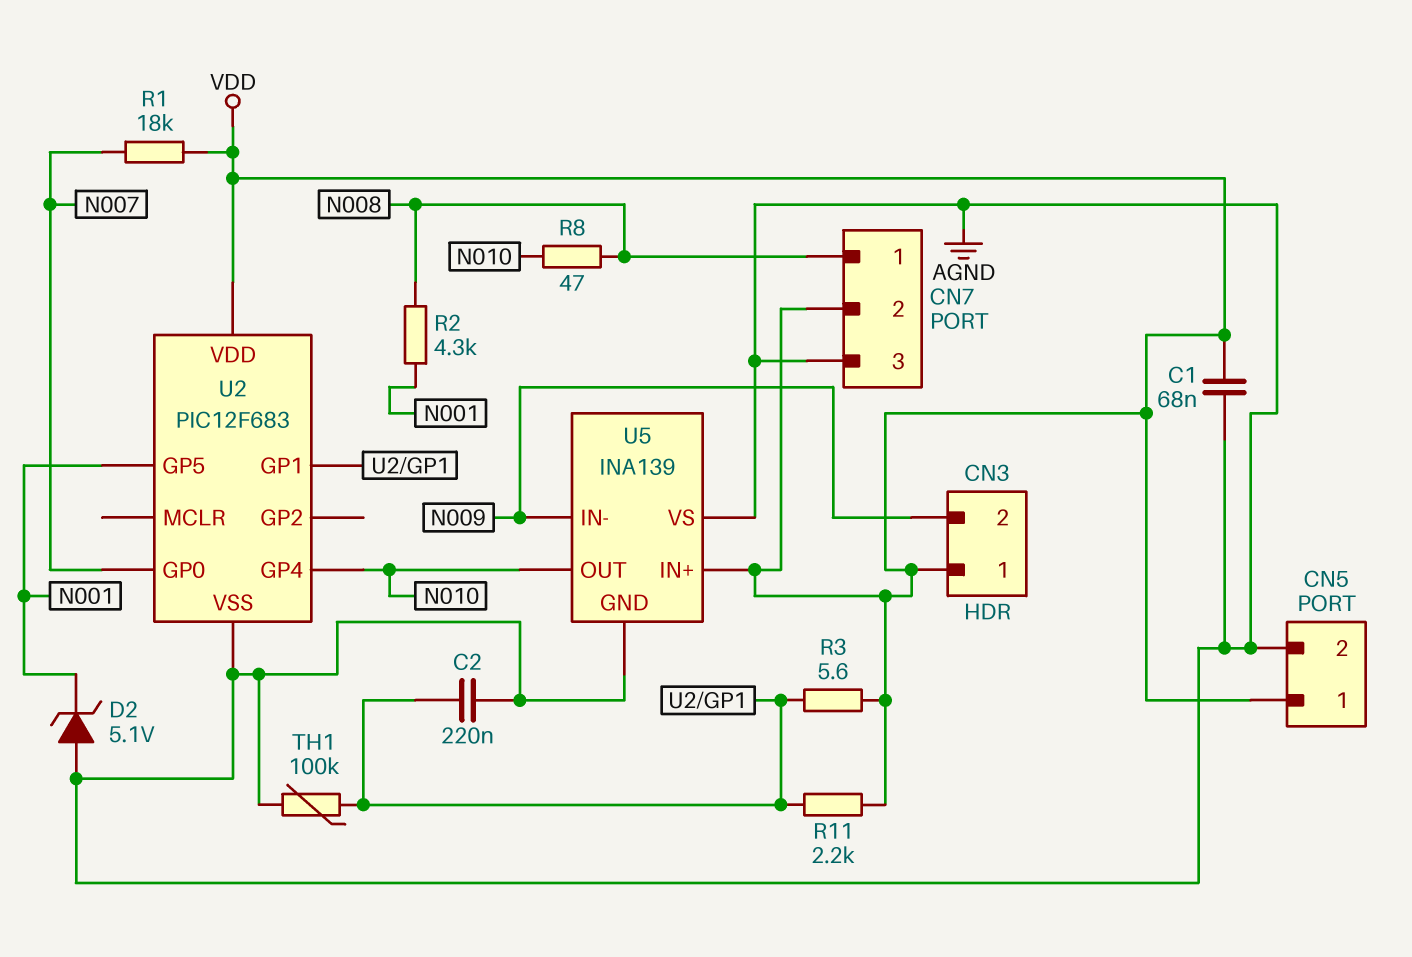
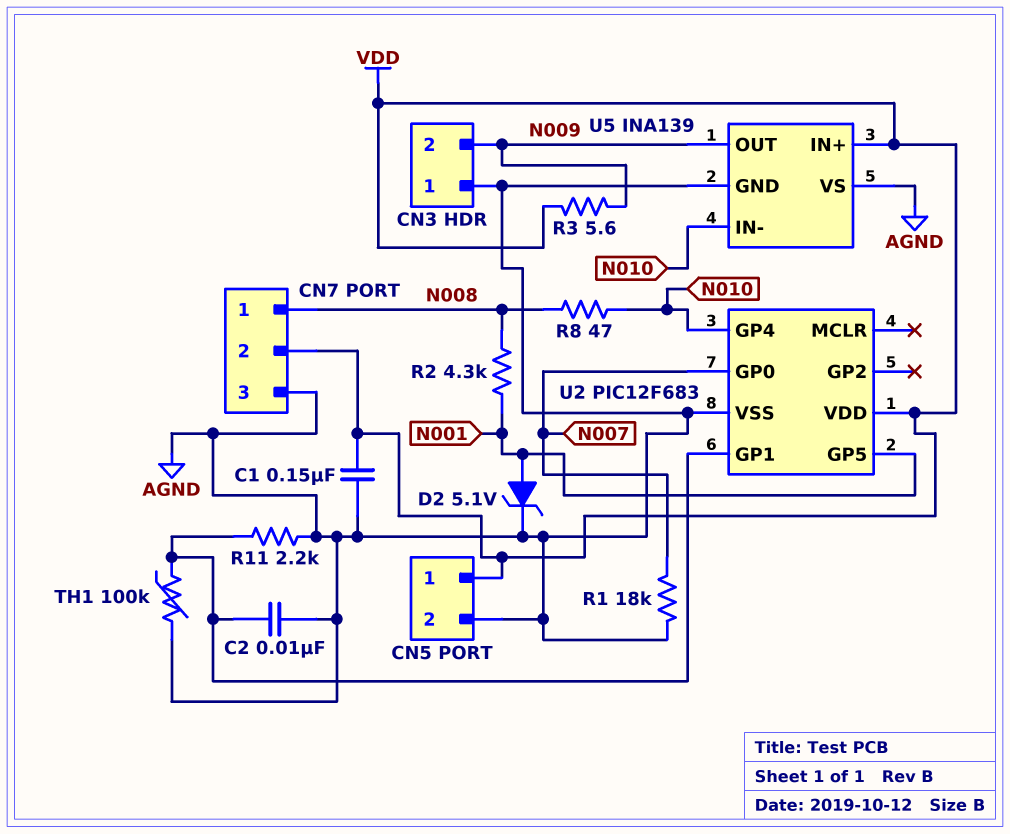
C1: 68nF (AGND, VDD) -> 150nF (AGND, VDD)
C2: 220nF (AGND, U2/GP1) -> 10nF (AGND, U2/GP1)
CN3 pin 1: VDD -> AGND
D2: zener 5.1V (A AGND, K N001) -> zener 5.1V (A N001, K AGND)
R1: 18k (N007, VDD) -> 18k (AGND, N007)
R3: 5.6 (U2/GP1, VDD) -> 5.6 (N009, VDD)
R11: 2.2k (U2/GP1, VDD) -> 2.2k (AGND, U2/GP1)
U5 pin IN-: N009 -> N010
U5 pin OUT: N010 -> N009

